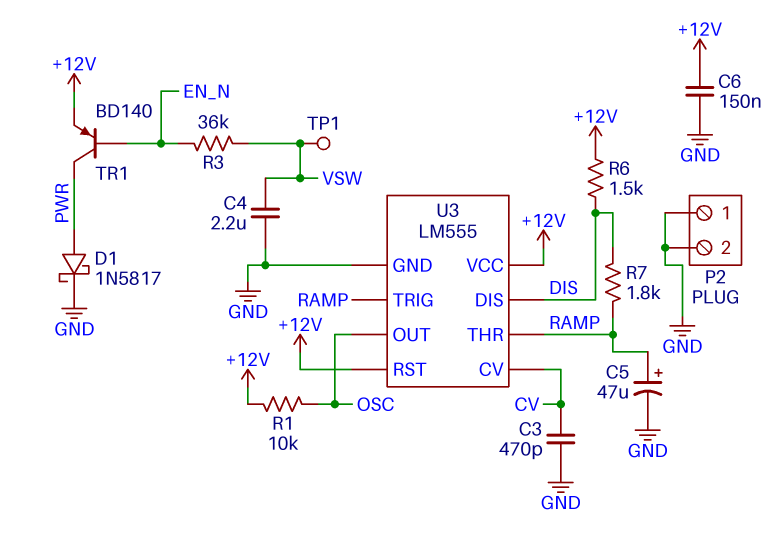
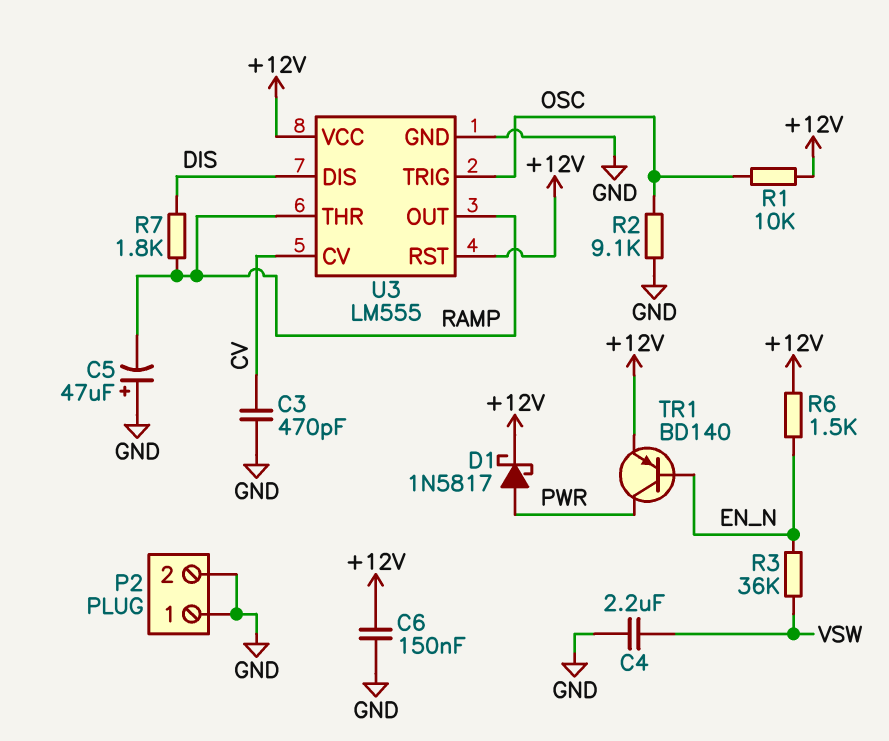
C5: 47uF (plus RAMP, minus GND) -> 47uF (plus GND, minus RAMP)
D1: schottky 1N5817 (A PWR, K GND) -> schottky 1N5817 (A PWR, K +12V)
R2: none -> 9.1k (GND, OSC)
R6: 1.5k (+12V, DIS) -> 1.5k (+12V, EN_N)
TP1: test point (VSW) -> none
U3 pin OUT: OSC -> RAMP
U3 pin TRIG: RAMP -> OSC

